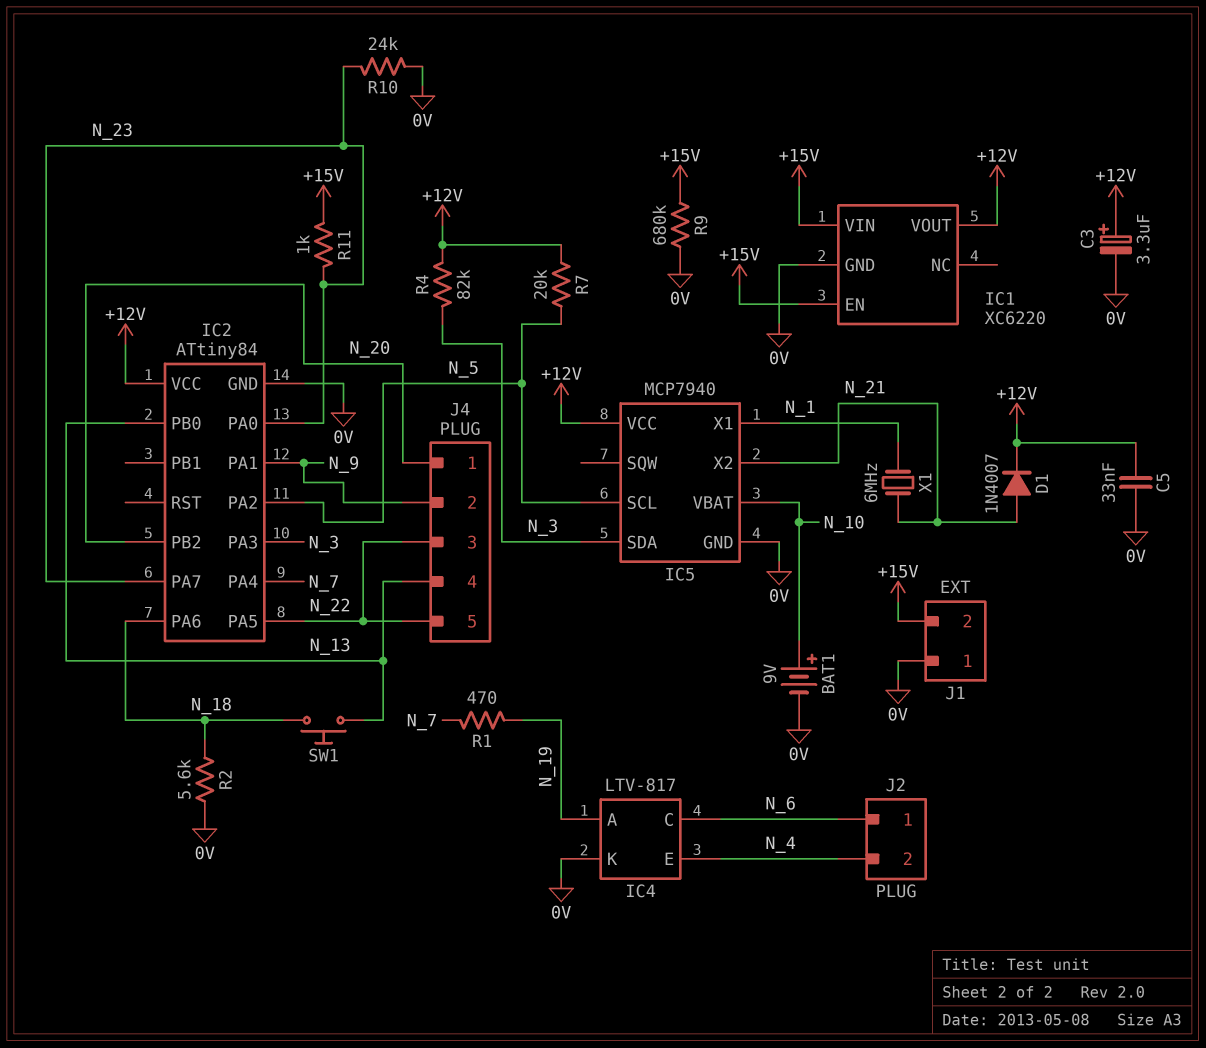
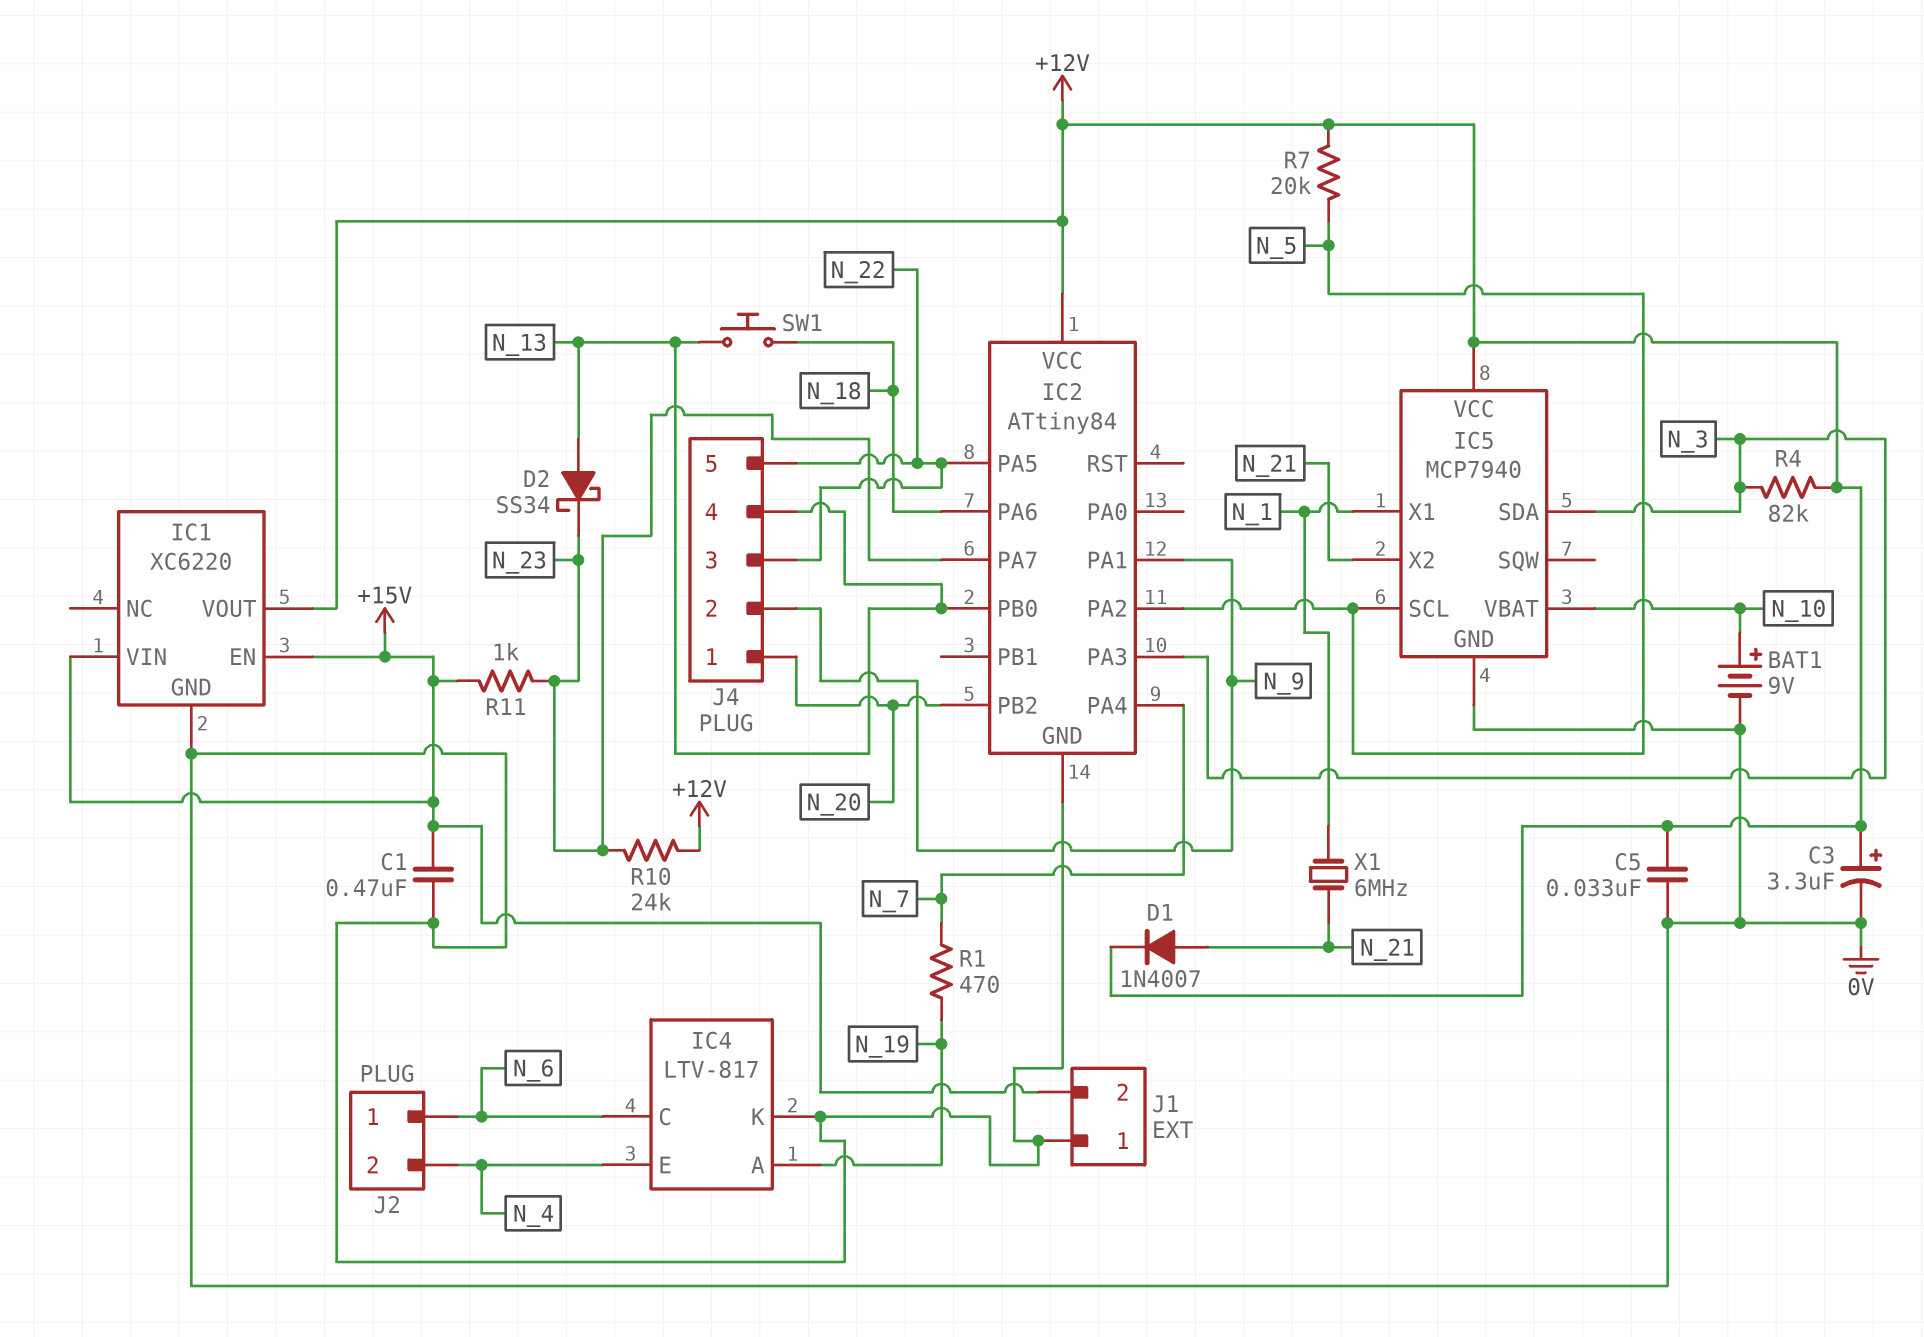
C1: none -> 470nF (+15V, 0V)
D2: none -> schottky SS34 (A N_13, K N_23)
IC2 pin PA0: N_23 -> none
R2: 5.6k (0V, N_18) -> none
R9: 680k (+15V, 0V) -> none
R10: 24k (0V, N_23) -> 24k (+12V, N_23)

